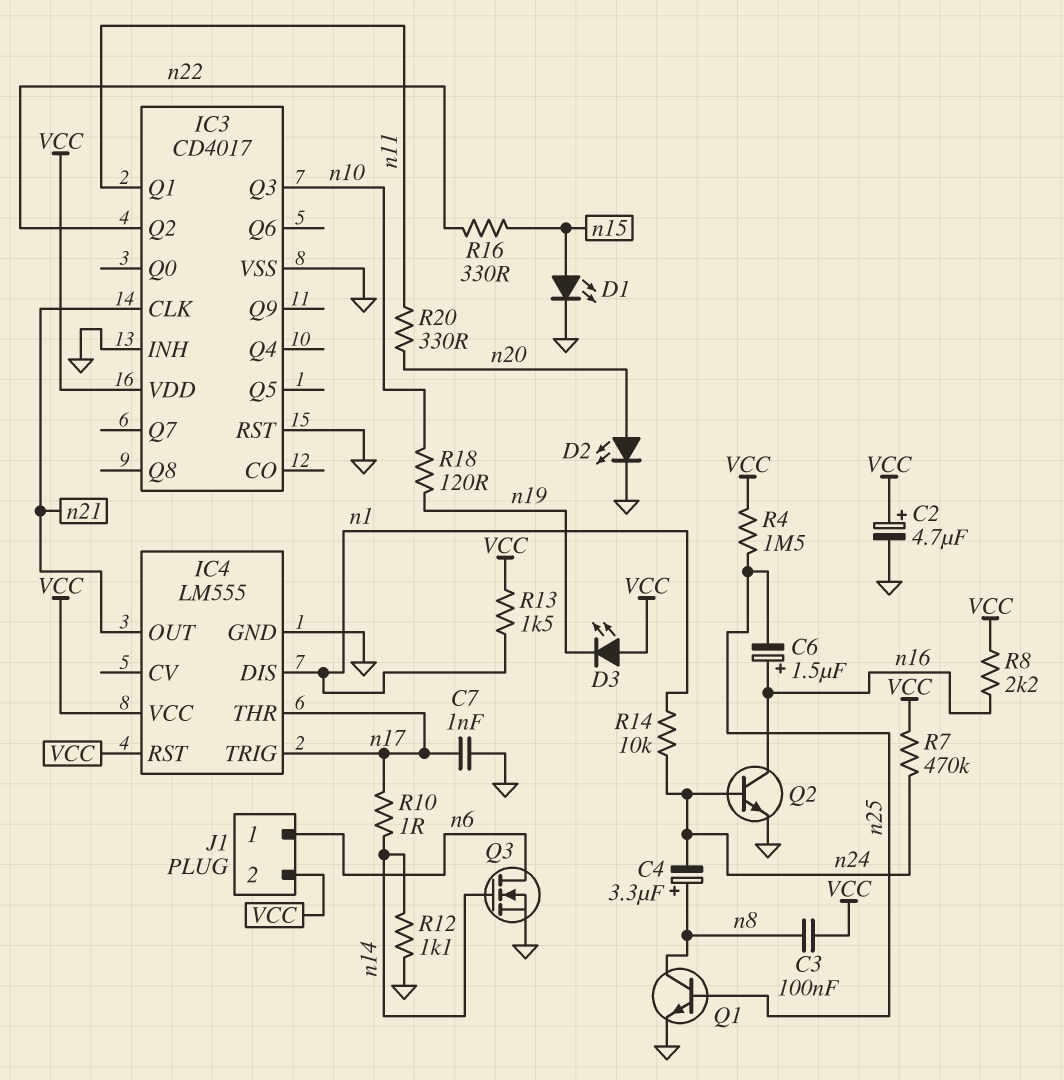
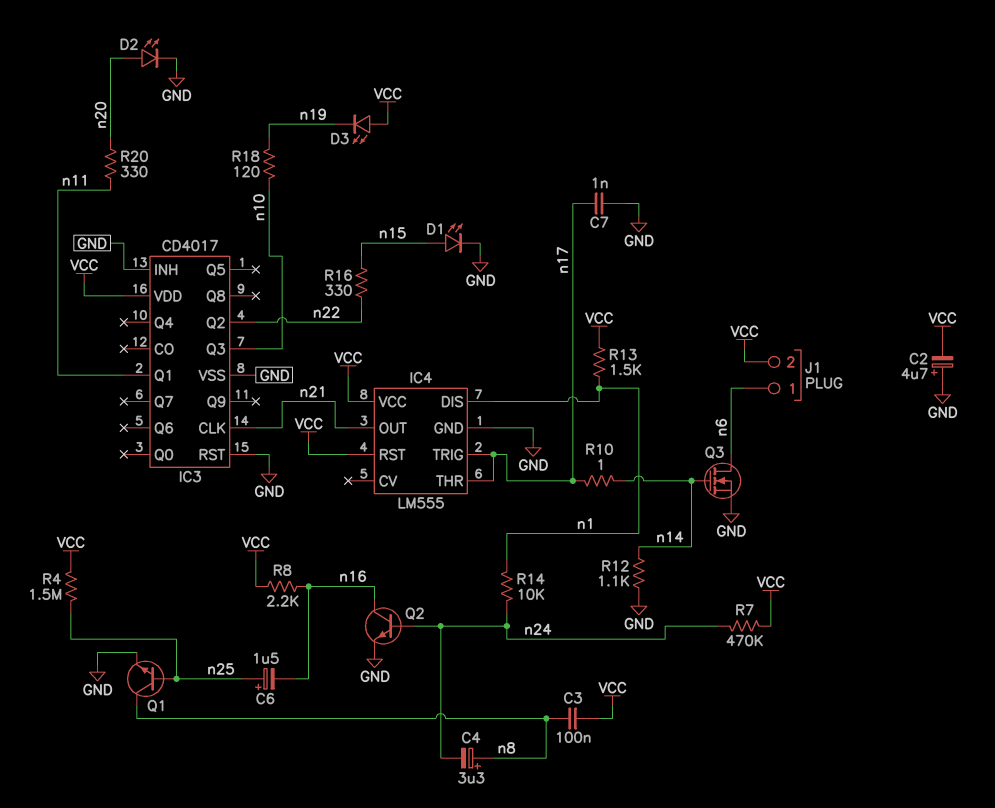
C2: 4.7uF (plus VCC, minus GND) -> 4.7uF (plus GND, minus VCC)
C6: 1.5uF (plus n16, minus n25) -> 1.5uF (plus n25, minus n16)

